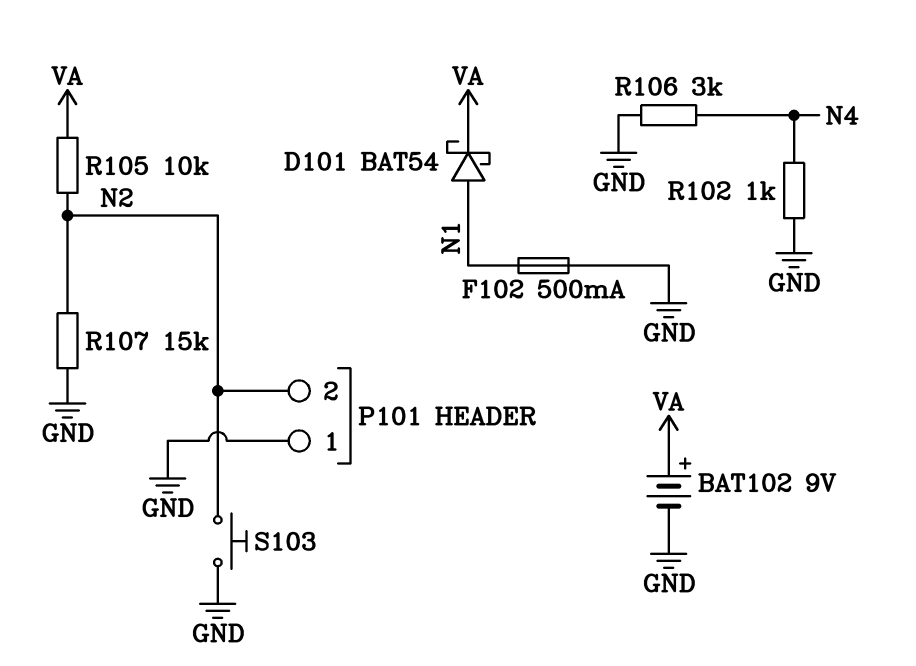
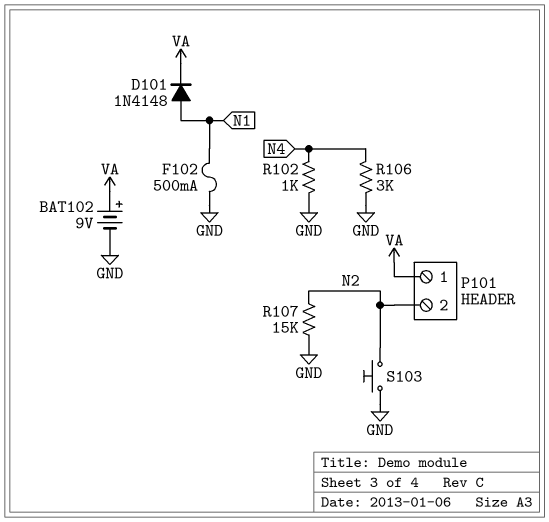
D101: schottky BAT54 (A N1, K VA) -> diode 1N4148 (A N1, K VA)
P101 pin 1: GND -> VA
R105: 10k (N2, VA) -> none

